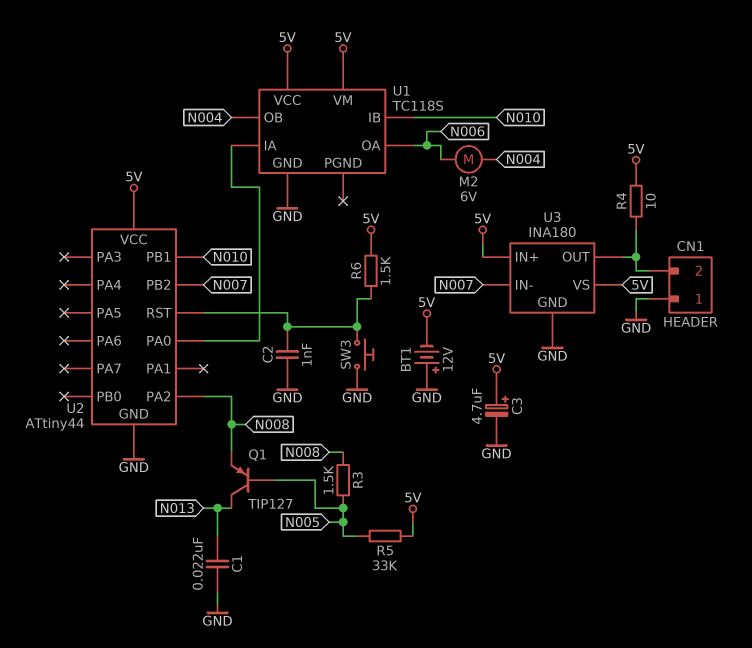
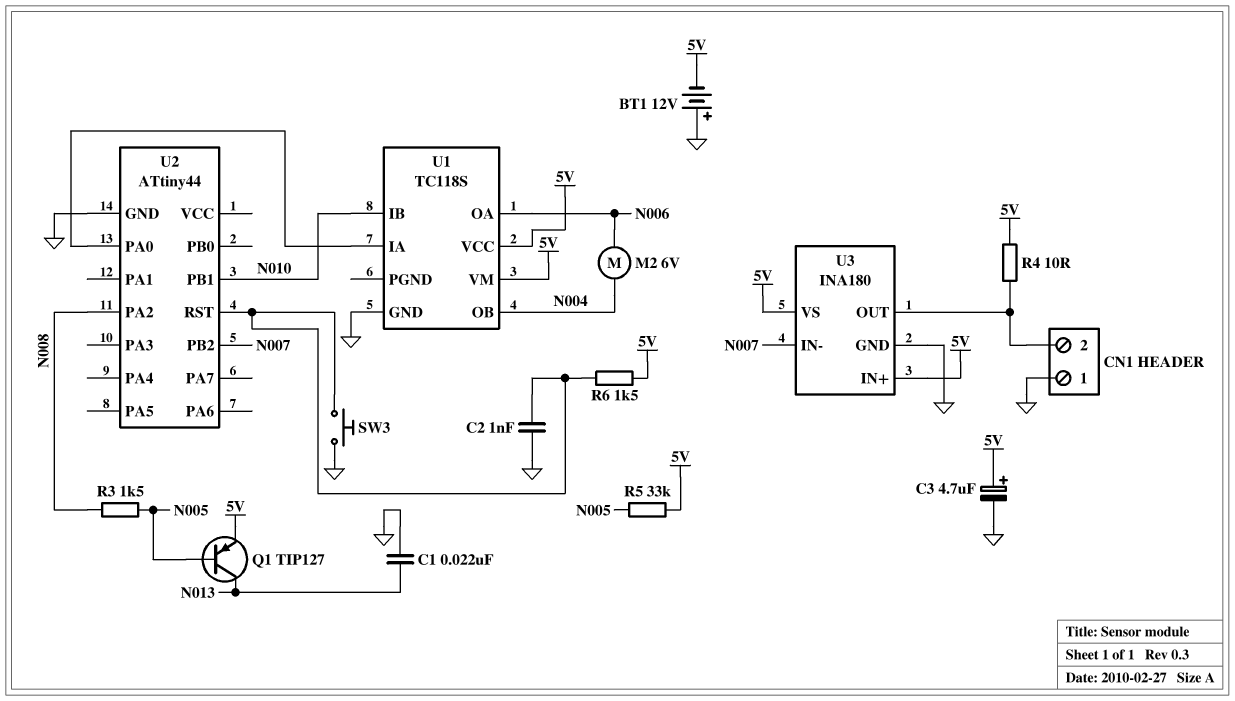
Q1: PNP TIP127 (B N005, C N013, E N008) -> PNP TIP127 (B N005, C N013, E 5V)
U2 pin VCC: 5V -> none

